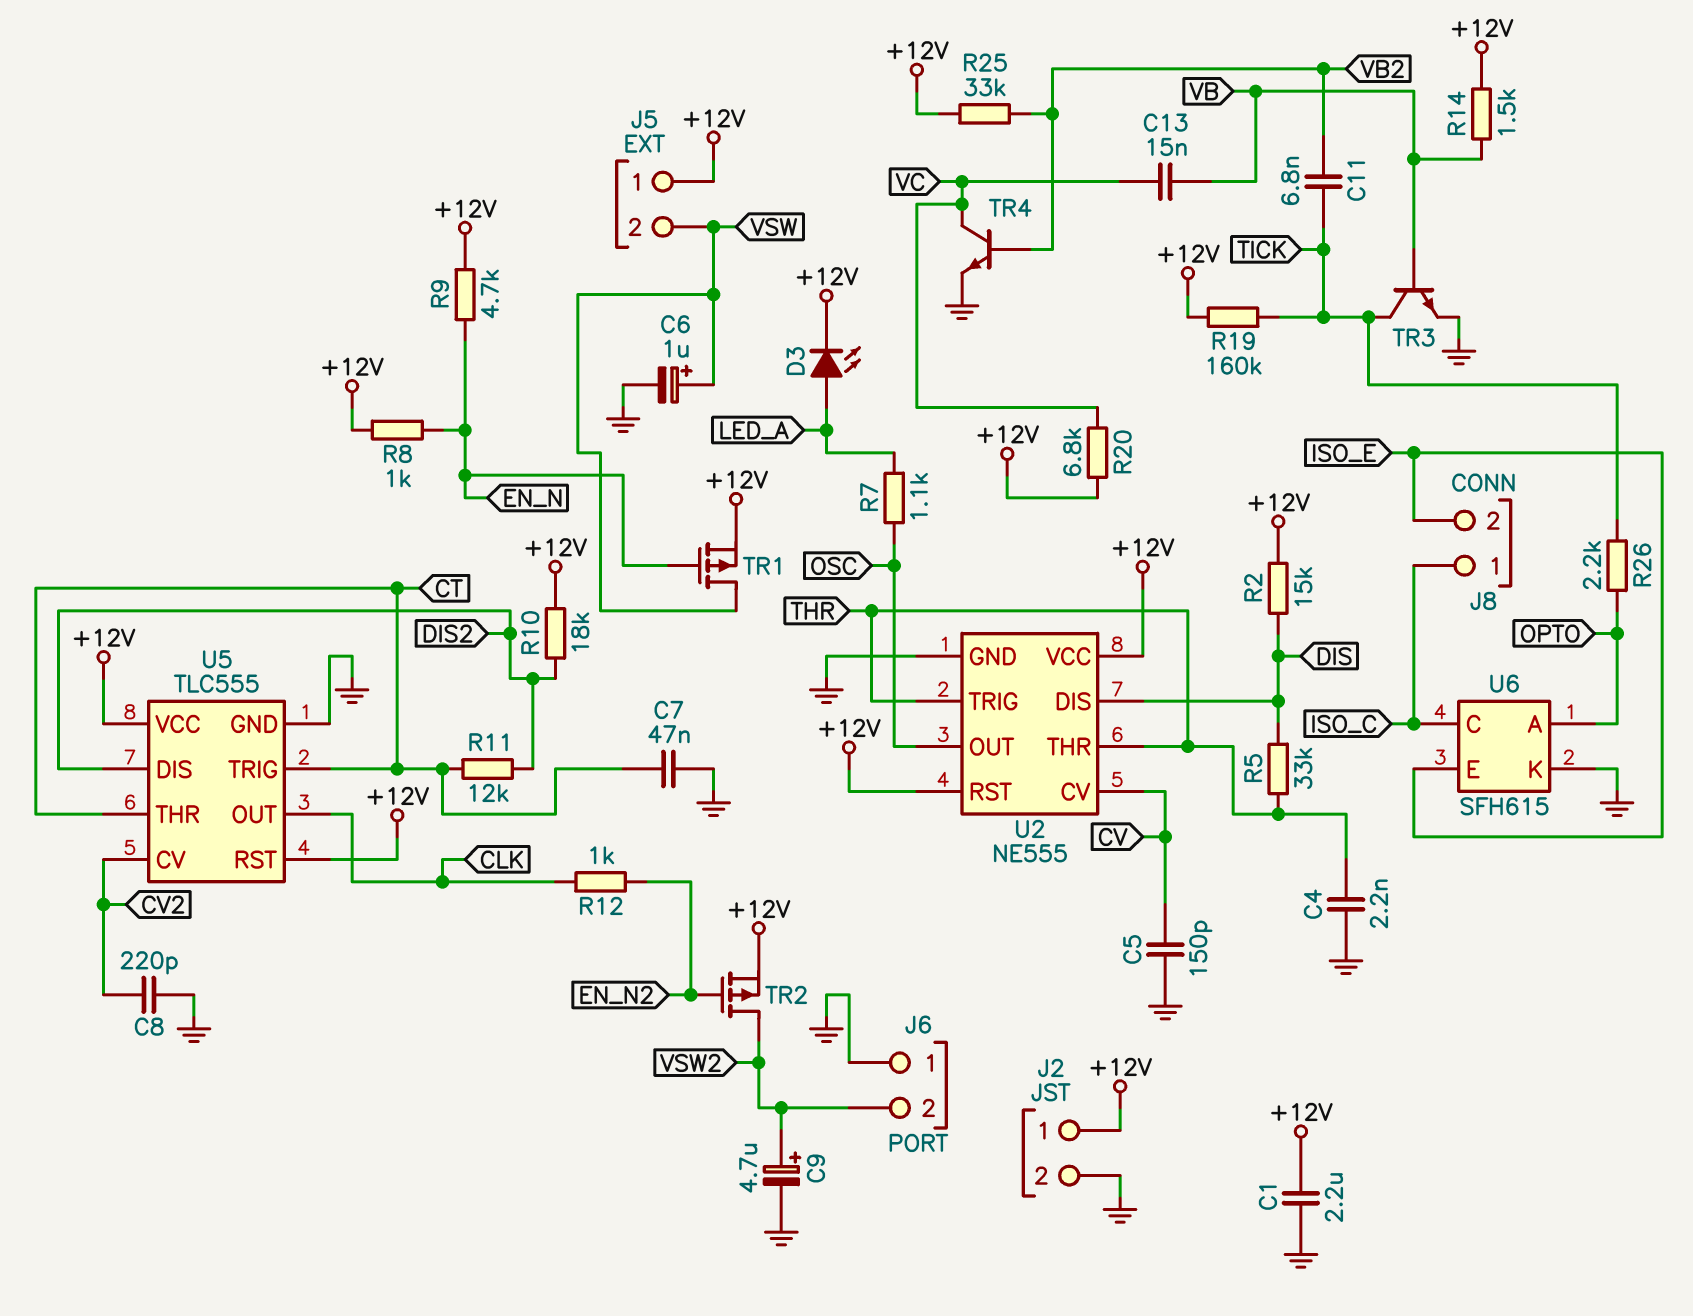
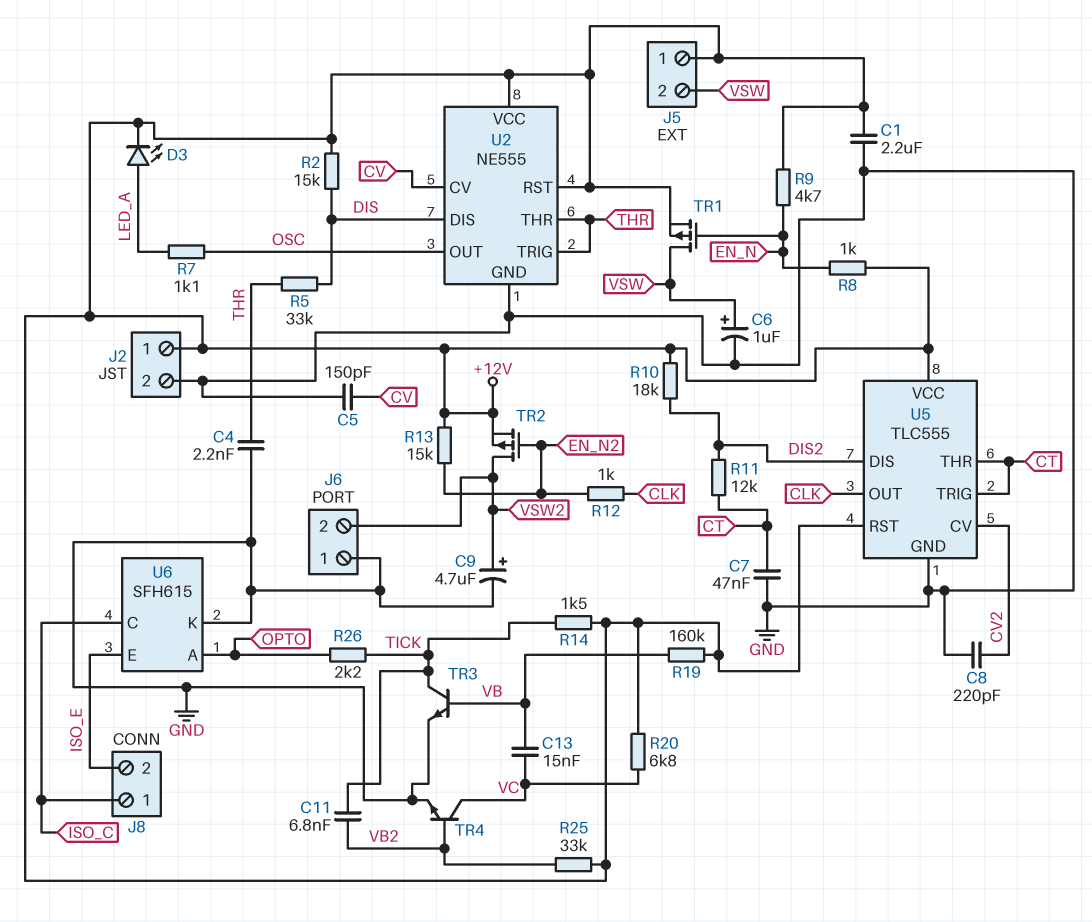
R13: none -> 15k (+12V, EN_N2)
R14: 1.5k (+12V, VB) -> 1.5k (+12V, TICK)
R19: 160k (+12V, TICK) -> 160k (+12V, VB)

